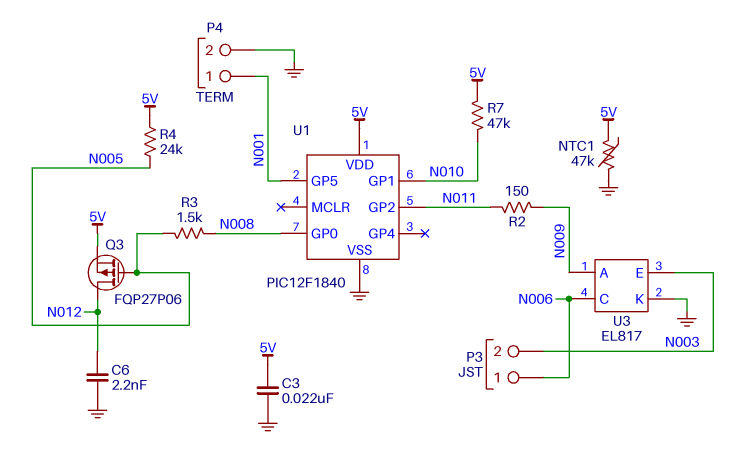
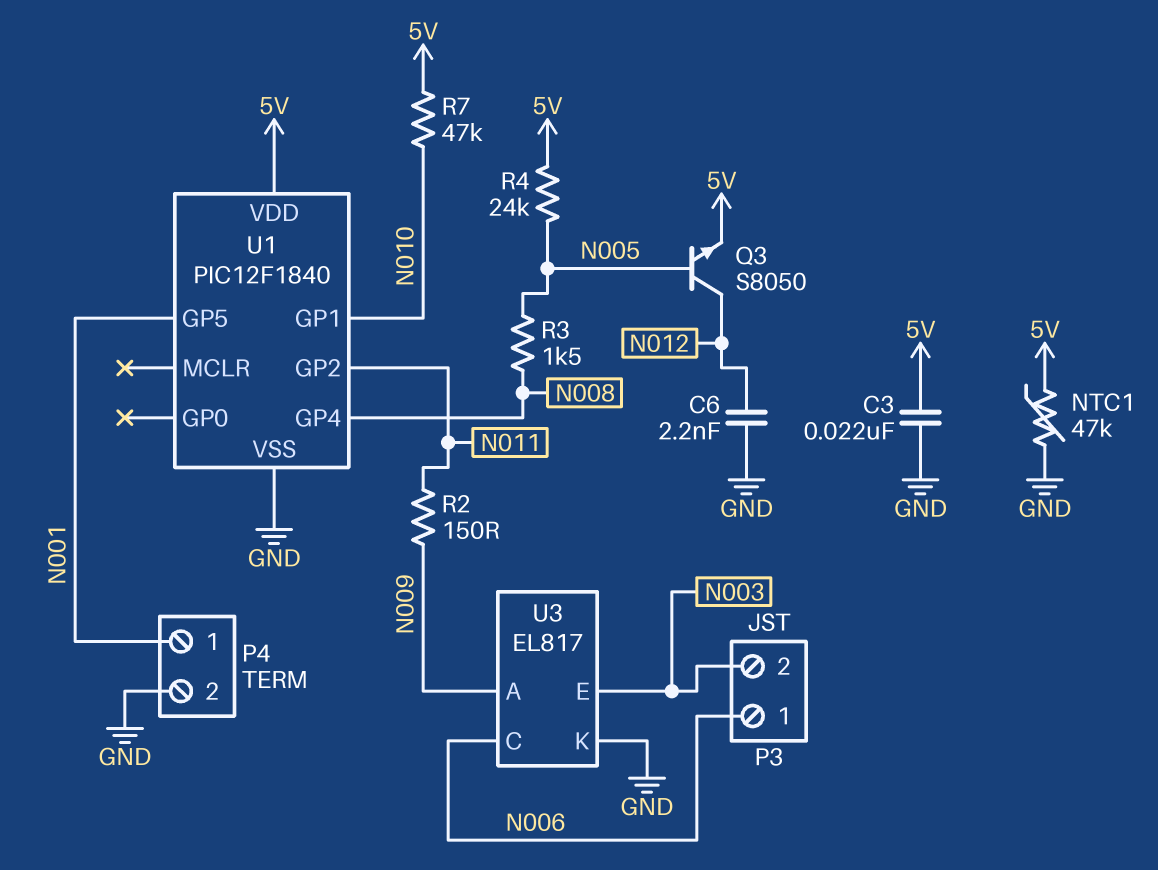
Q3: PMOS FQP27P06 (G N005, D N012, S 5V) -> NPN S8050 (B N005, C N012, E 5V)
U1 pin GP0: N008 -> none
U1 pin GP4: none -> N008

